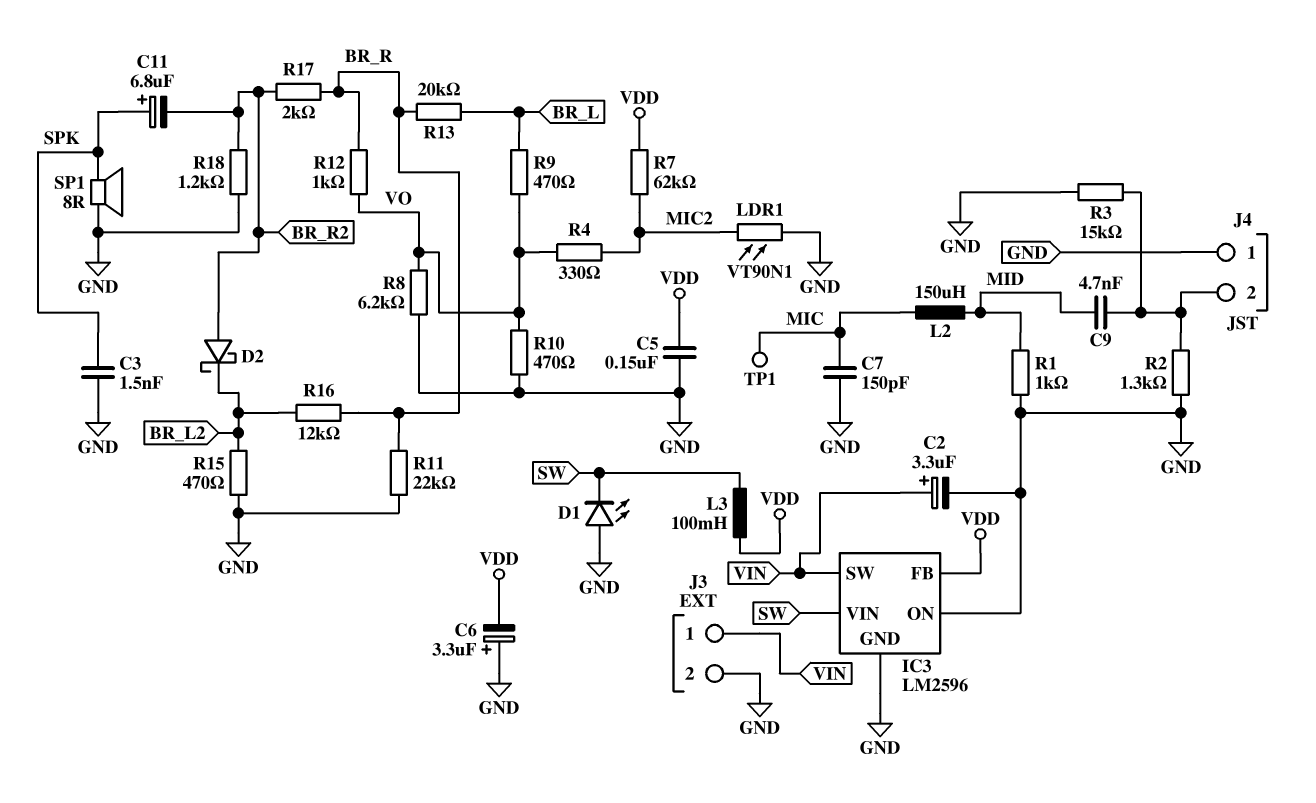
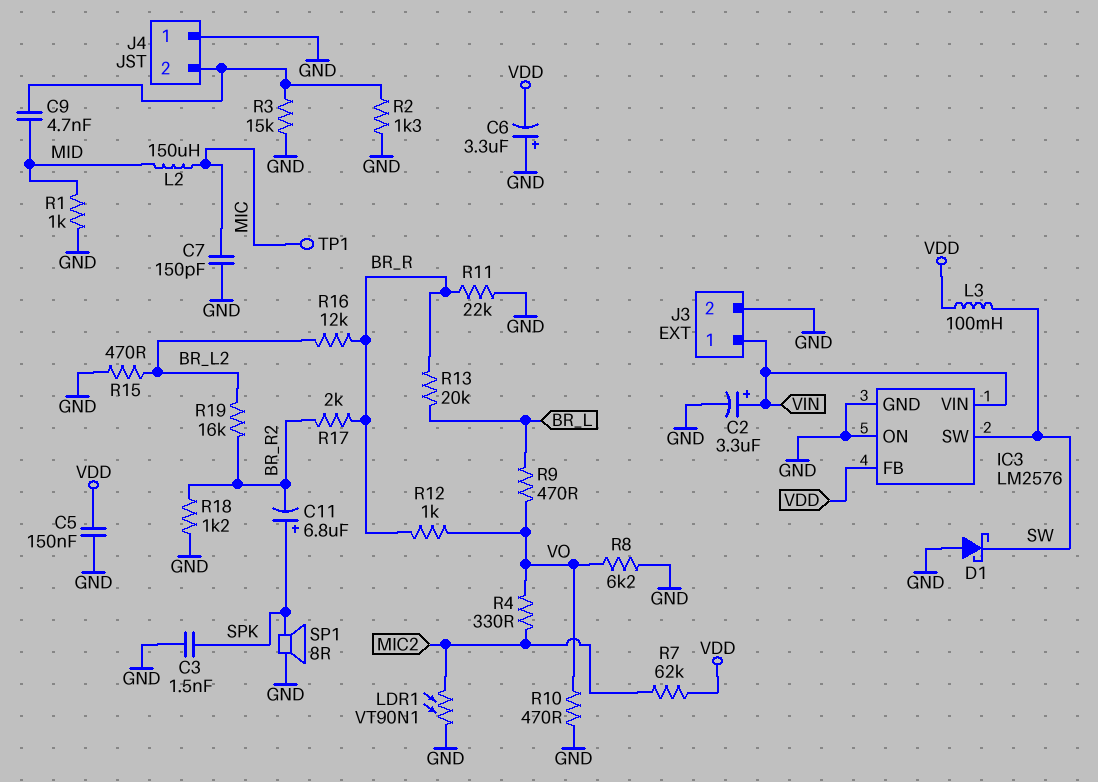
D1: LED (A GND, K SW) -> schottky (A GND, K SW)
D2: schottky (A BR_R2, K BR_L2) -> none
IC3: LM2596 -> LM2576
IC3 pin SW: VIN -> SW
IC3 pin VIN: SW -> VIN
R19: none -> 16k (BR_L2, BR_R2)

